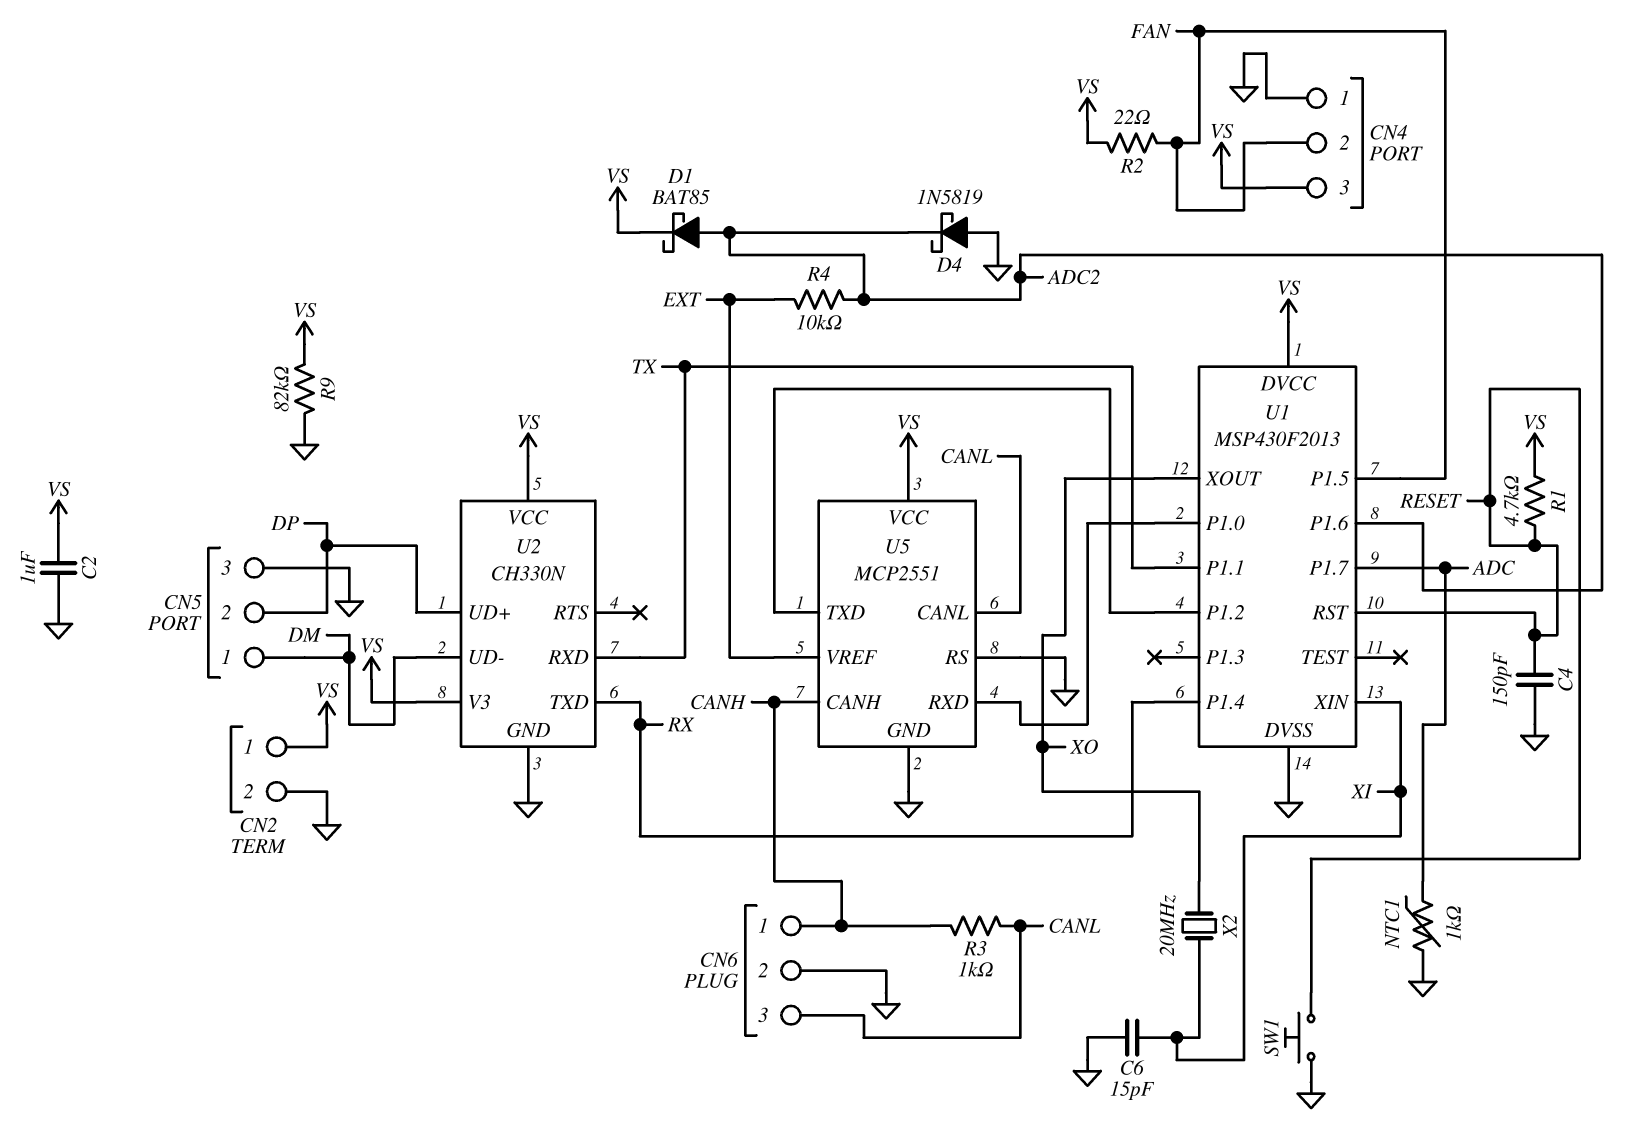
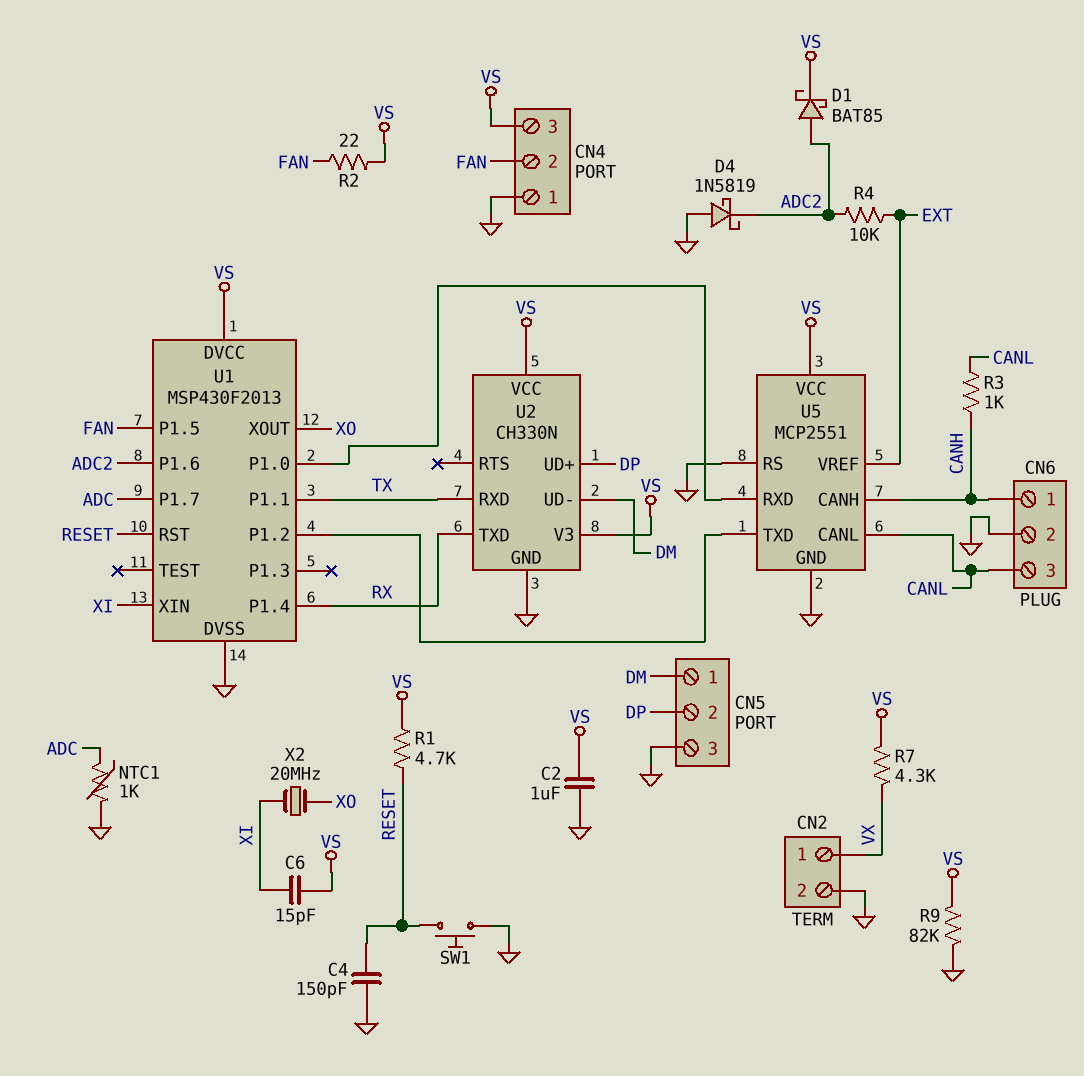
C6: 15pF (GND, XI) -> 15pF (VS, XI)
CN2 pin 1: VS -> VX
R7: none -> 4.3k (VS, VX)

